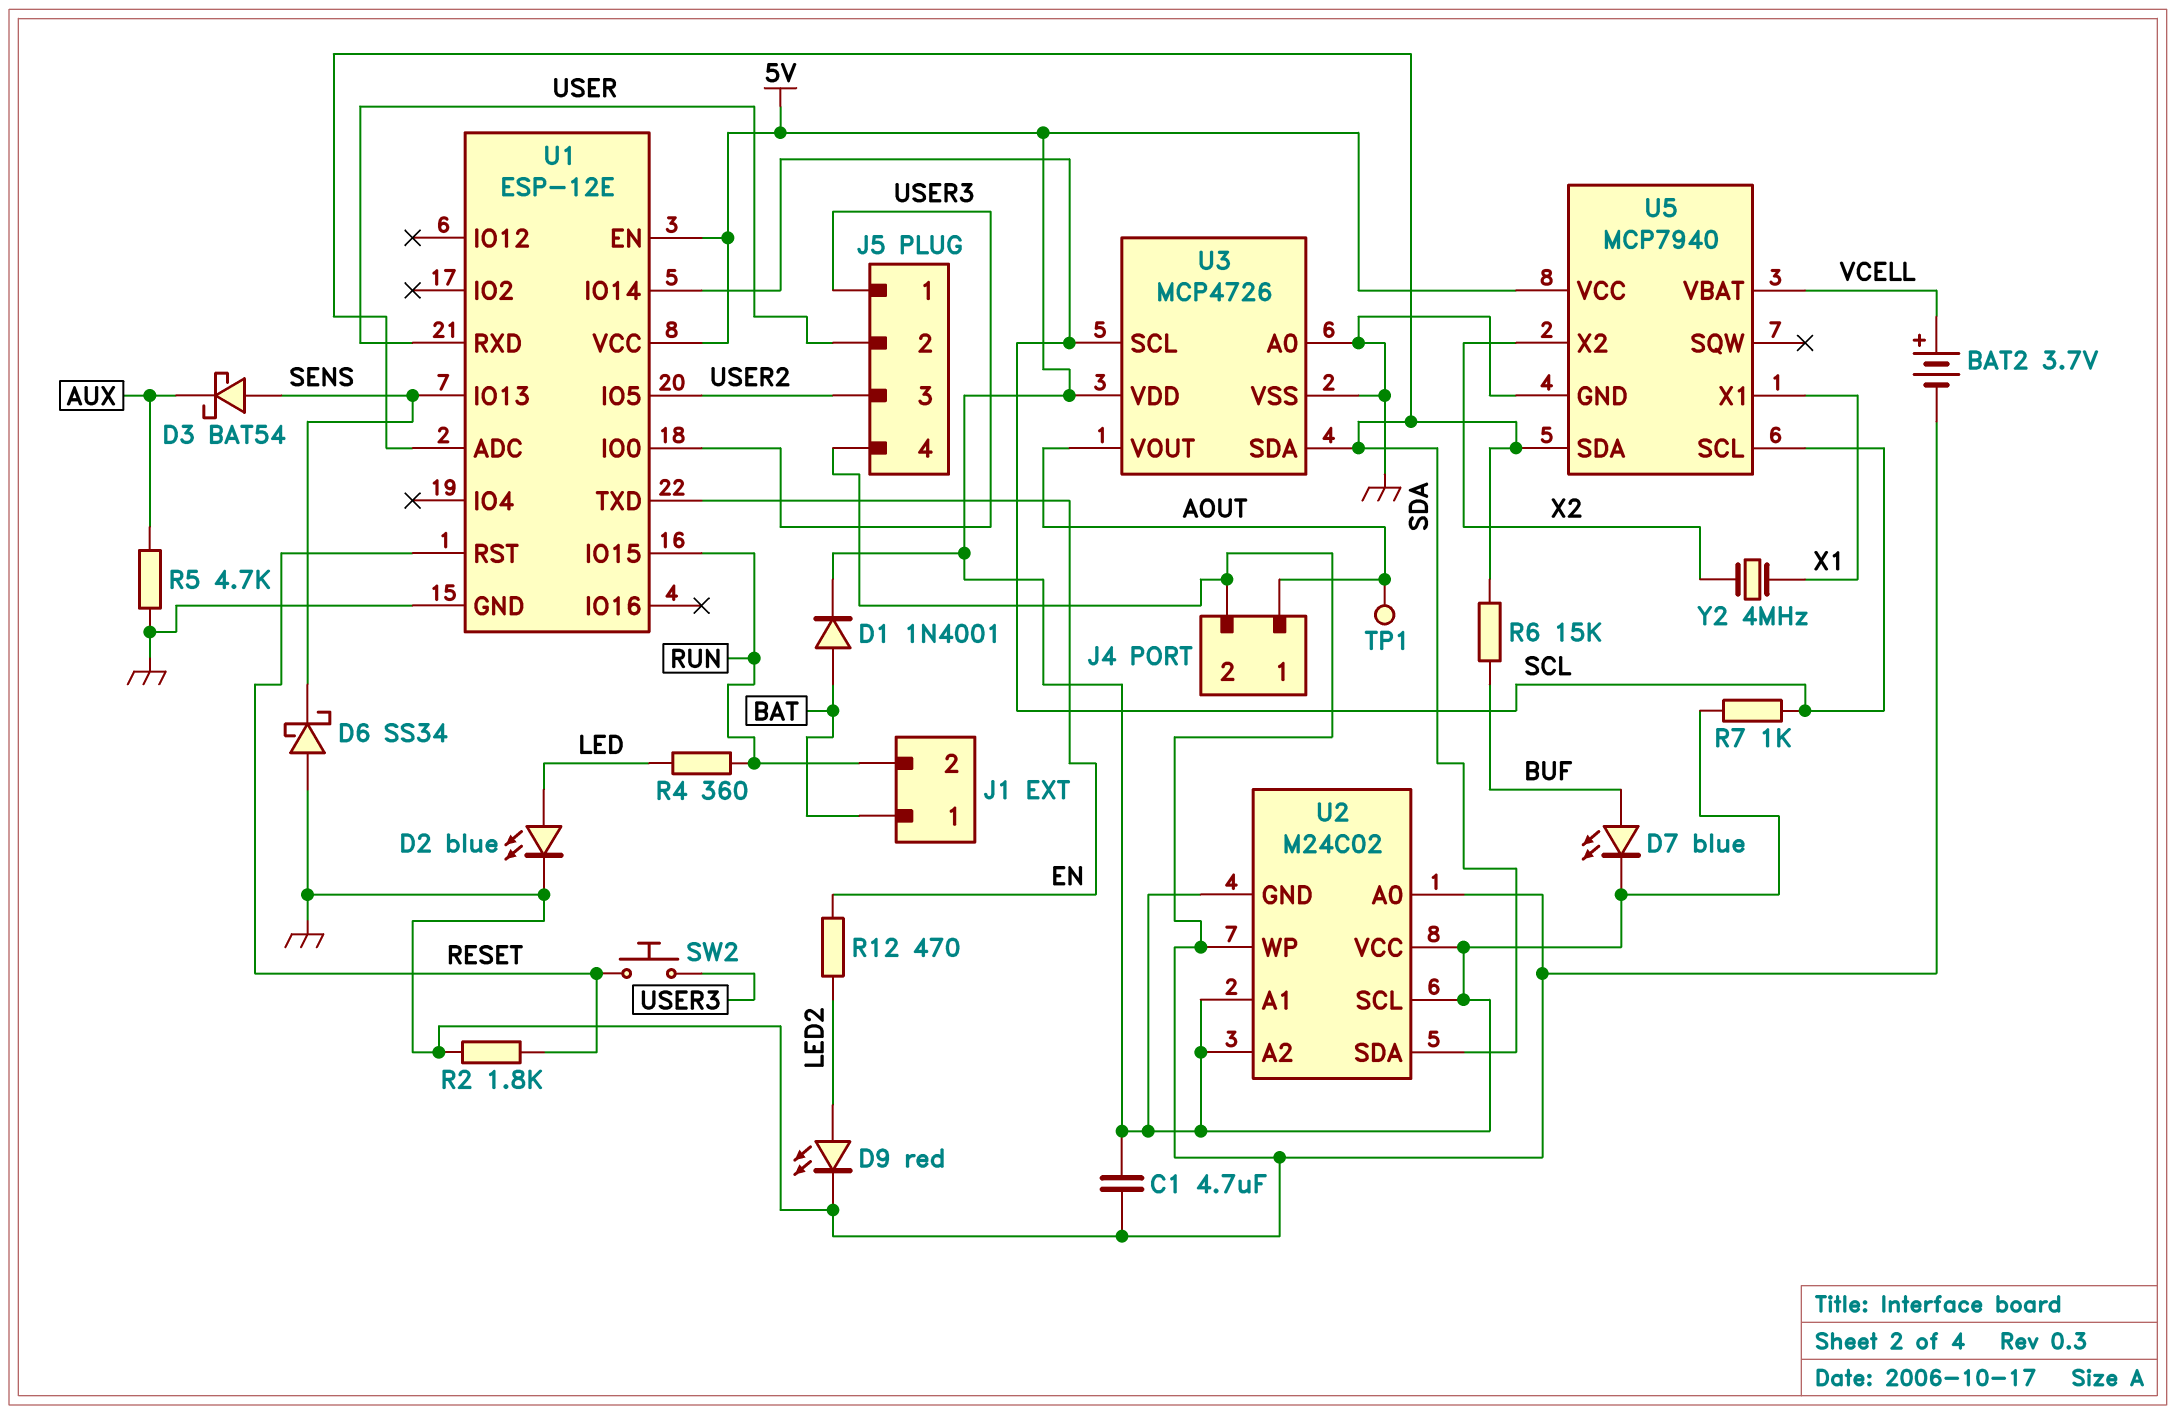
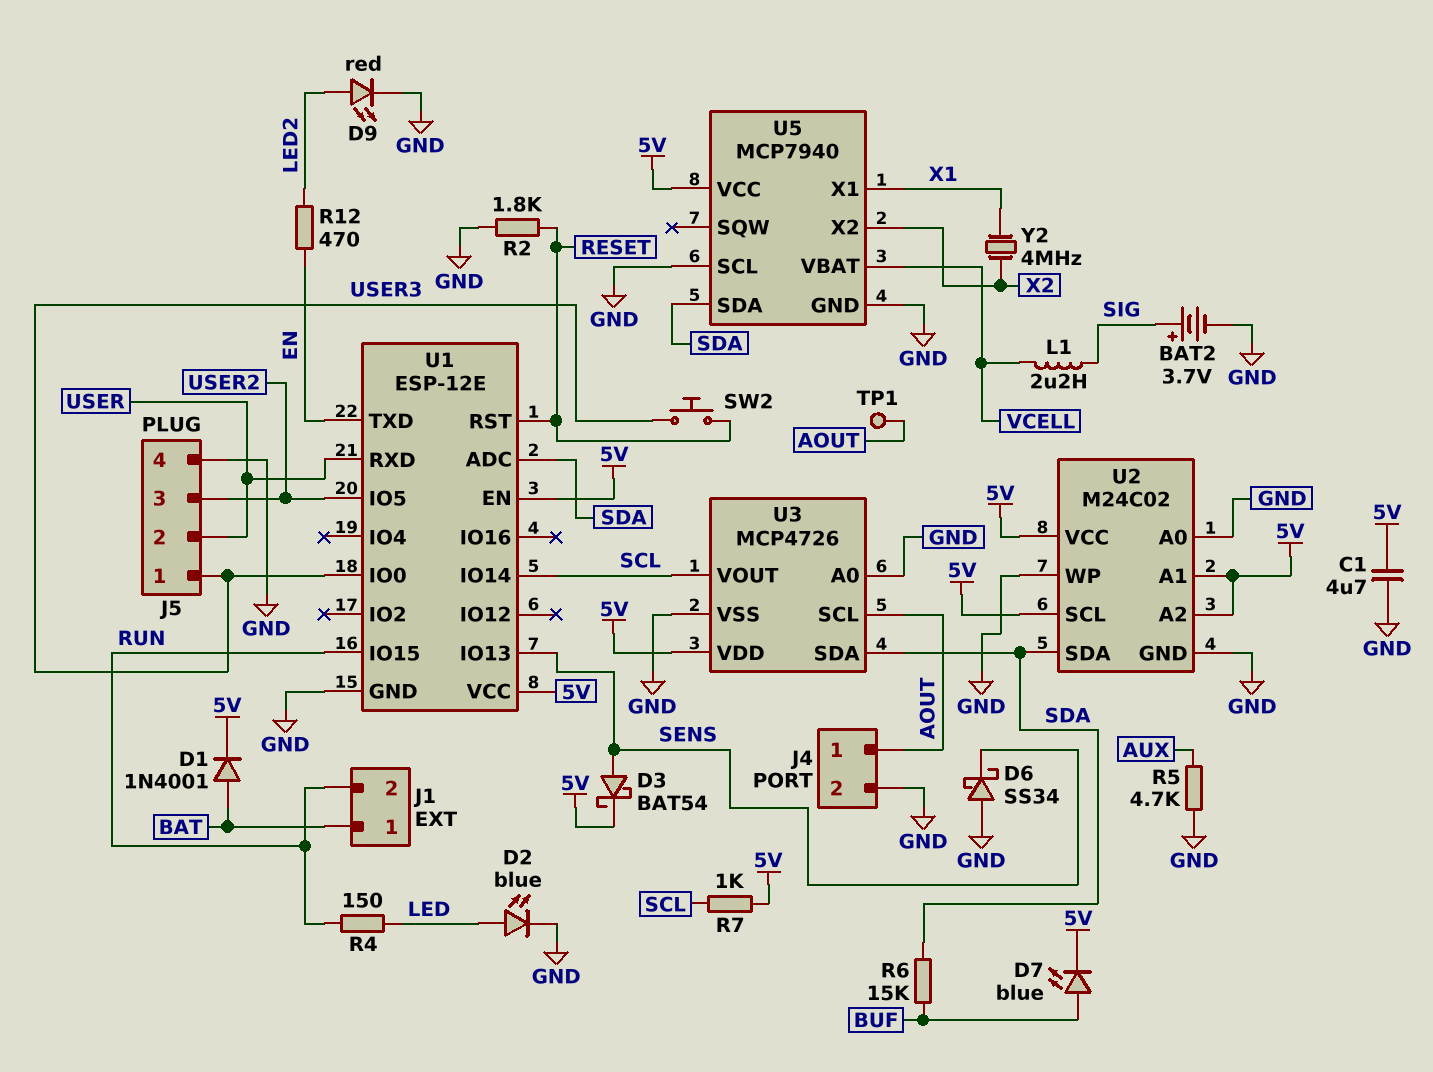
BAT2: 3.7V (plus VCELL, minus GND) -> 3.7V (plus SIG, minus GND)
D3: schottky BAT54 (A SENS, K AUX) -> schottky BAT54 (A SENS, K 5V)
L1: none -> 2.2uH (SIG, VCELL)
R4: 360 (LED, RUN) -> 150 (LED, RUN)
U2 pin GND: 5V -> GND
U3 pin SCL: SCL -> AOUT
U3 pin VOUT: AOUT -> SCL
U5 pin SCL: SCL -> GND

